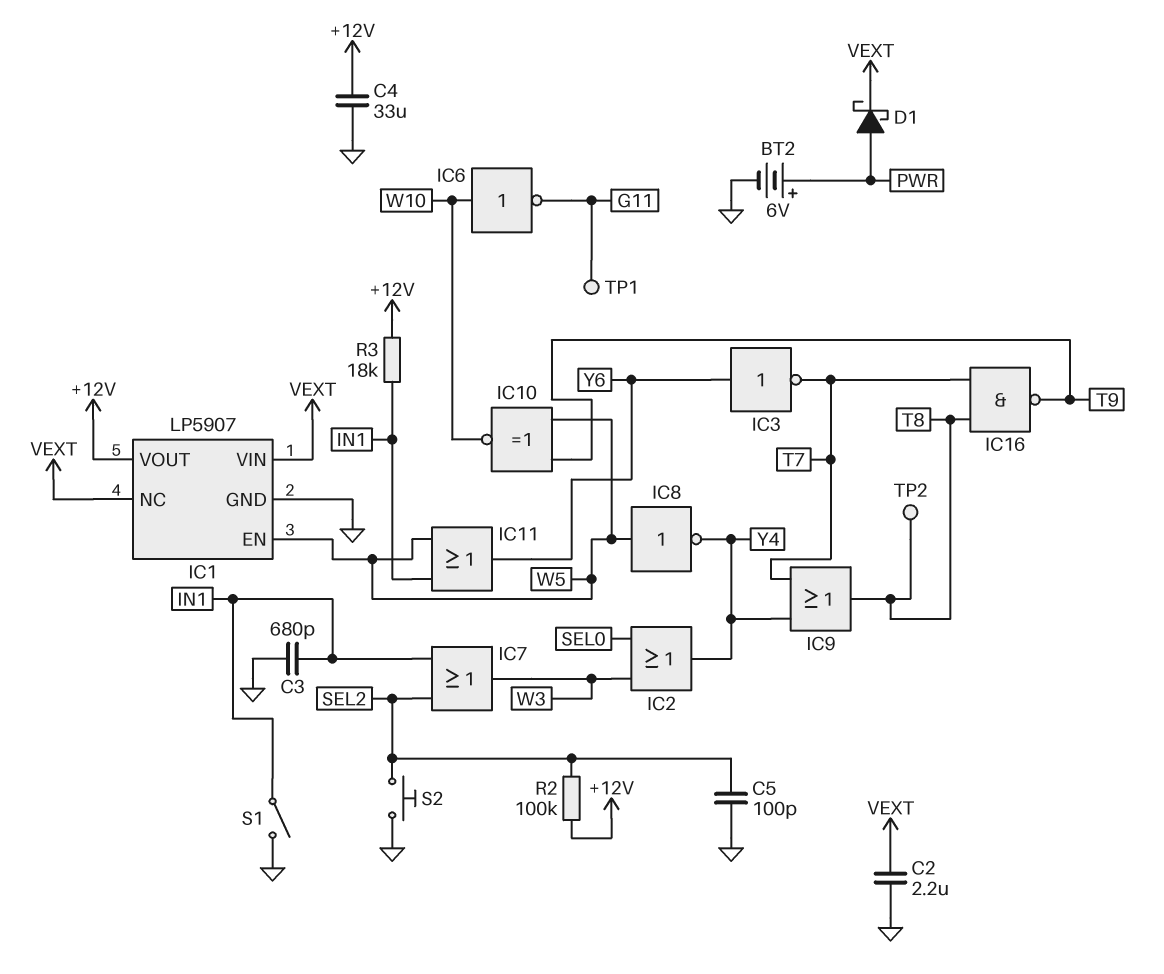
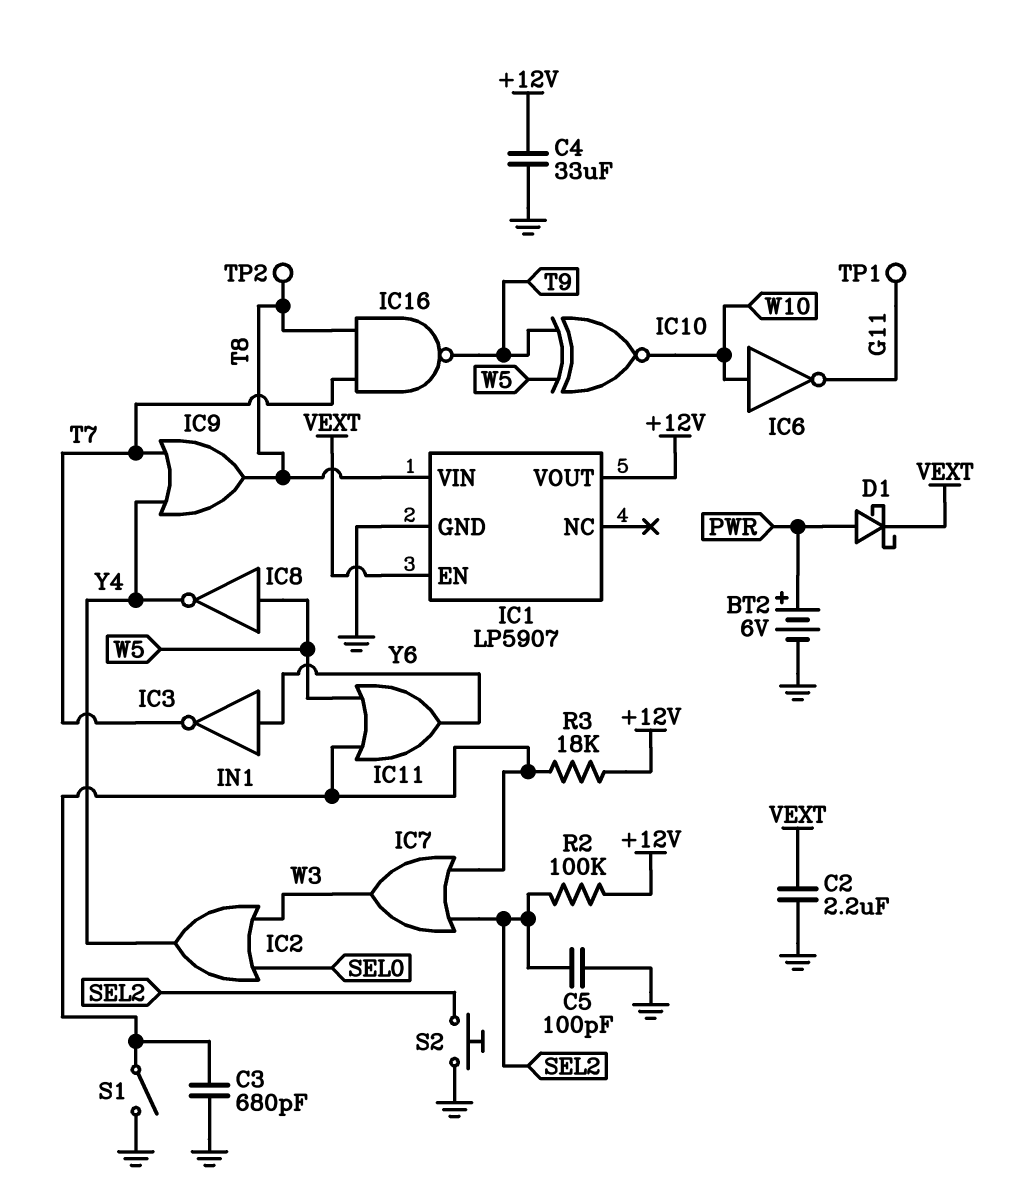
IC1 pin EN: W5 -> VEXT
IC1 pin NC: VEXT -> none
IC1 pin VIN: VEXT -> T8

